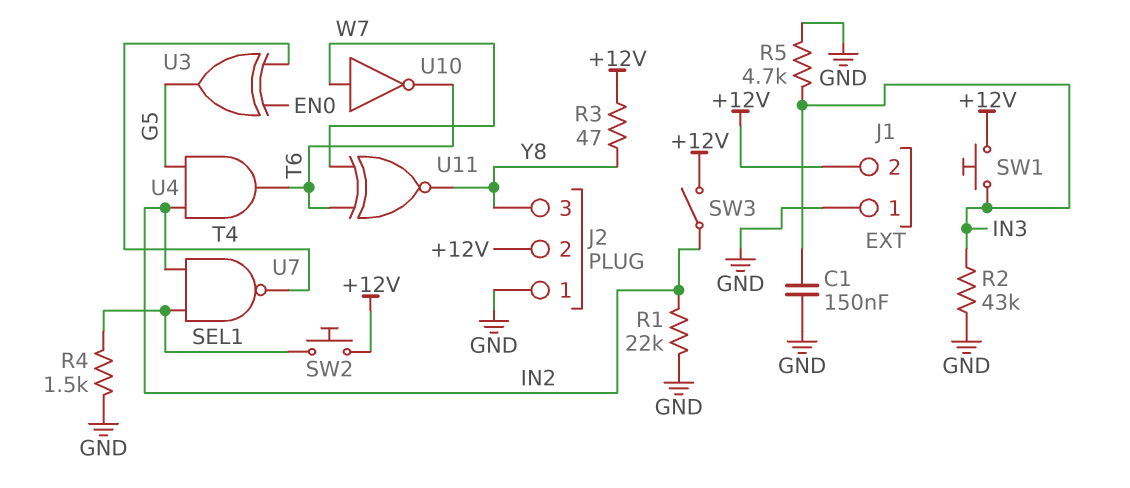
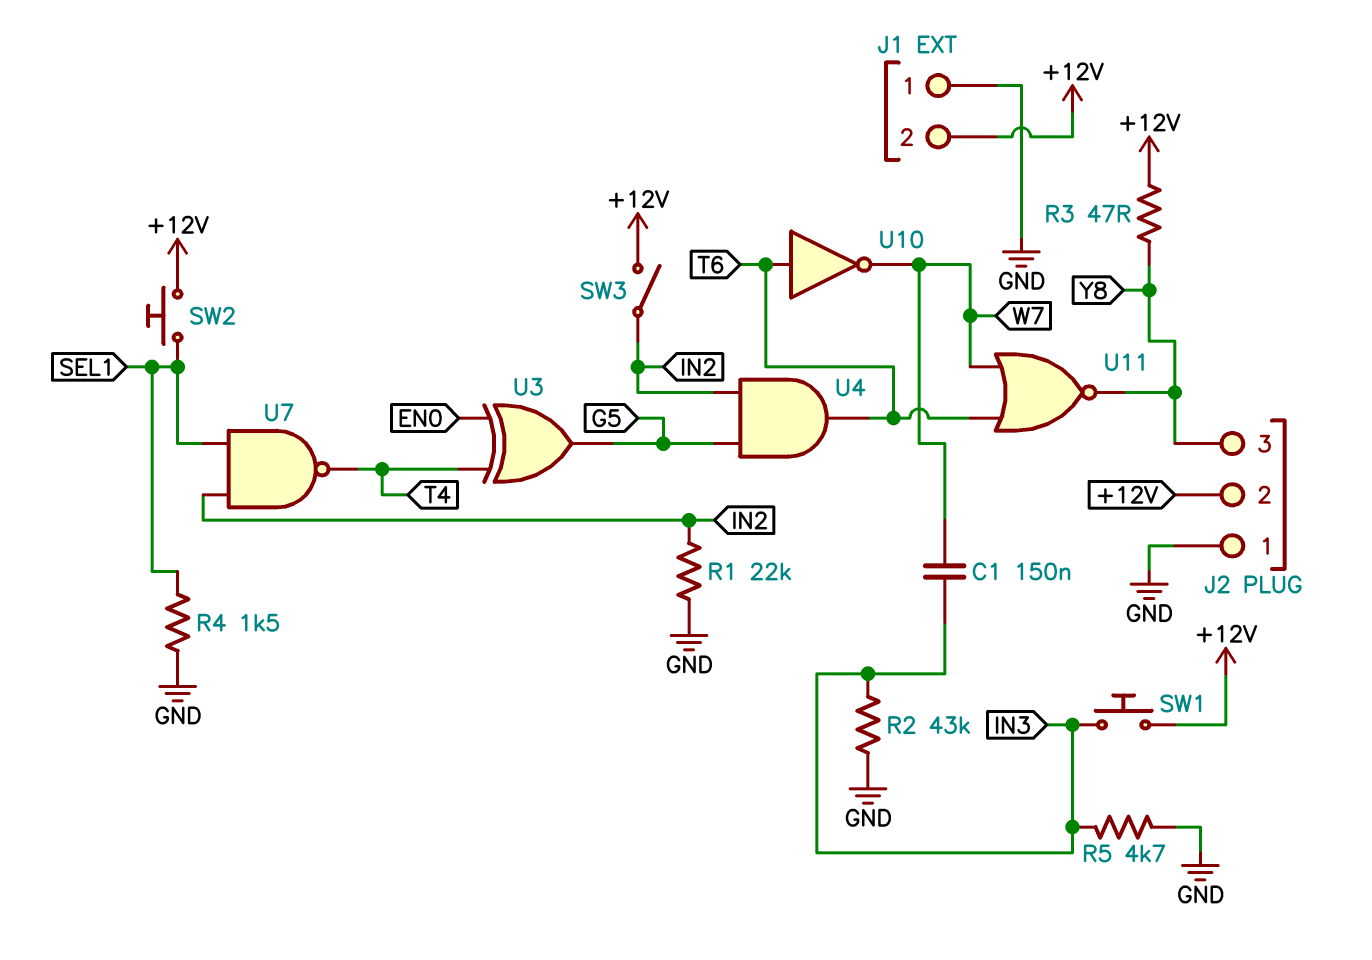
C1: 150nF (GND, IN3) -> 150nF (IN3, W7)
U10: NOT (in W7, out T6) -> NOT (in T6, out W7)
U11: XNOR (in T6, in W7, out Y8) -> NOR (in T6, in W7, out Y8)

